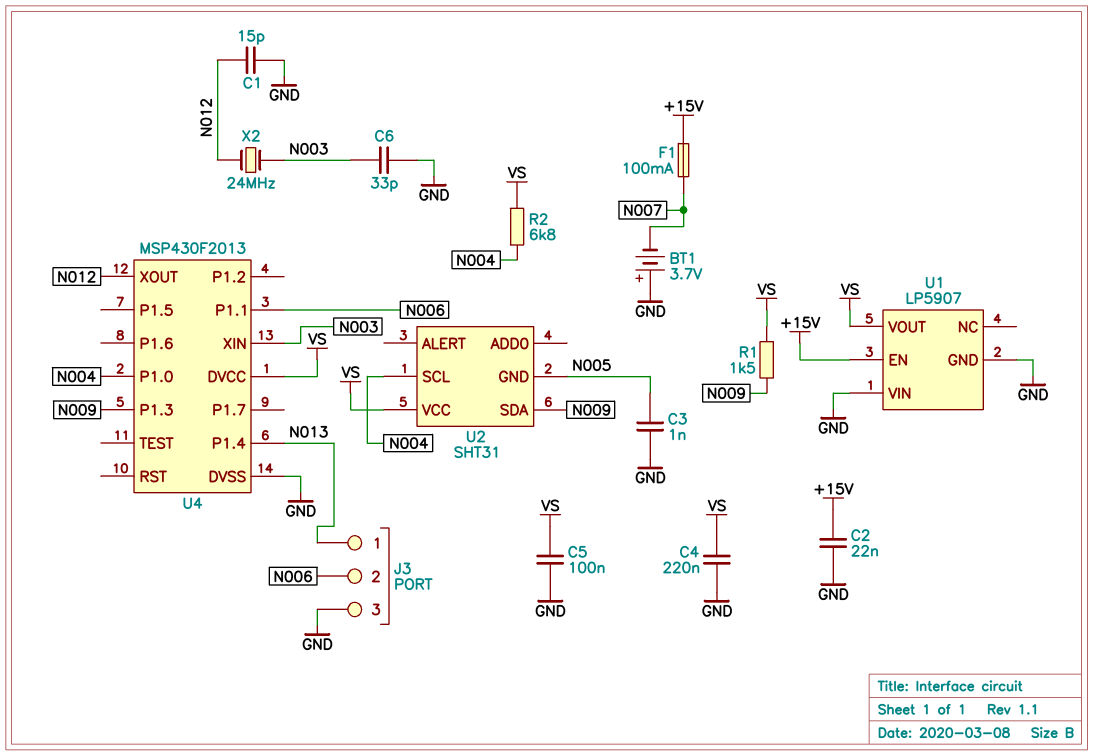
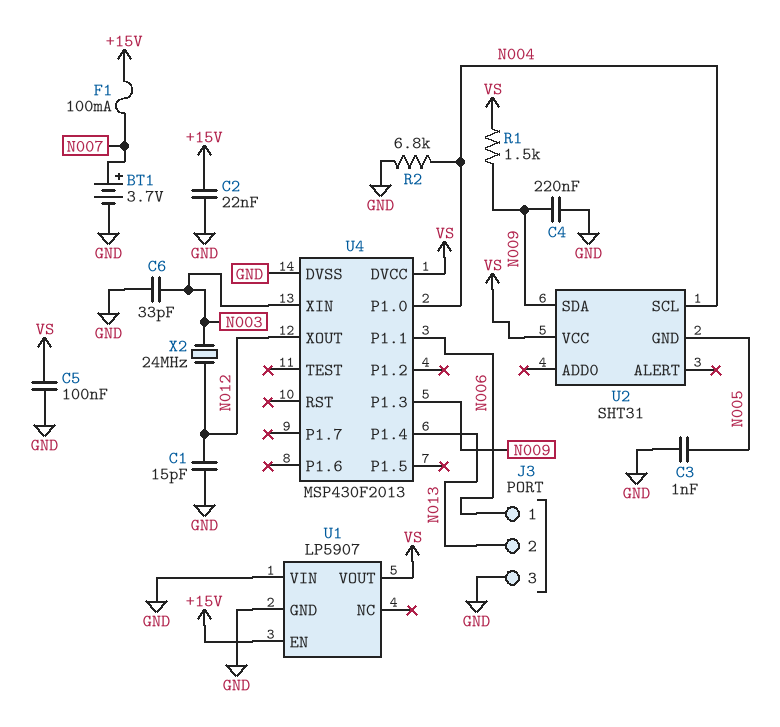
BT1: 3.7V (plus GND, minus N007) -> 3.7V (plus N007, minus GND)
C4: 220nF (GND, VS) -> 220nF (GND, N009)
J3 pin 1: N013 -> N006
J3 pin 2: N006 -> N013
R2: 6.8k (N004, VS) -> 6.8k (GND, N004)

